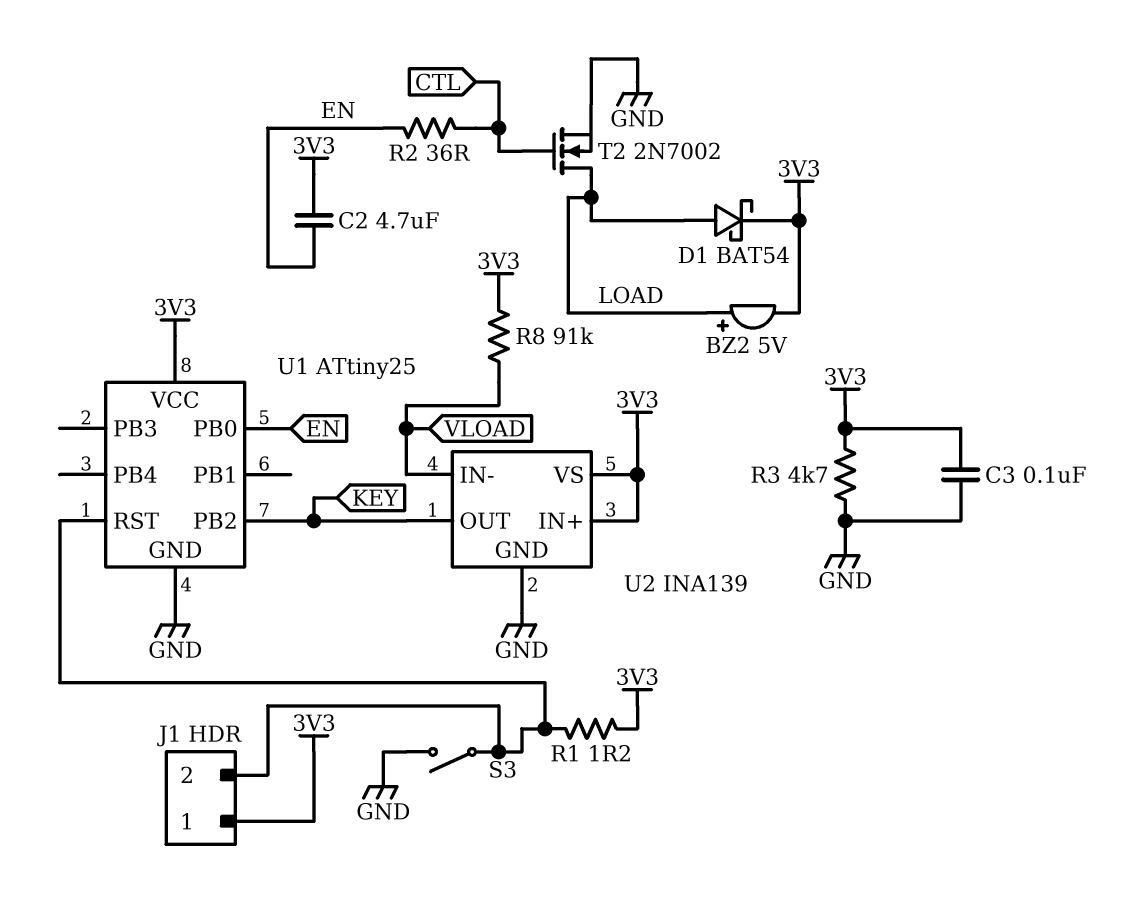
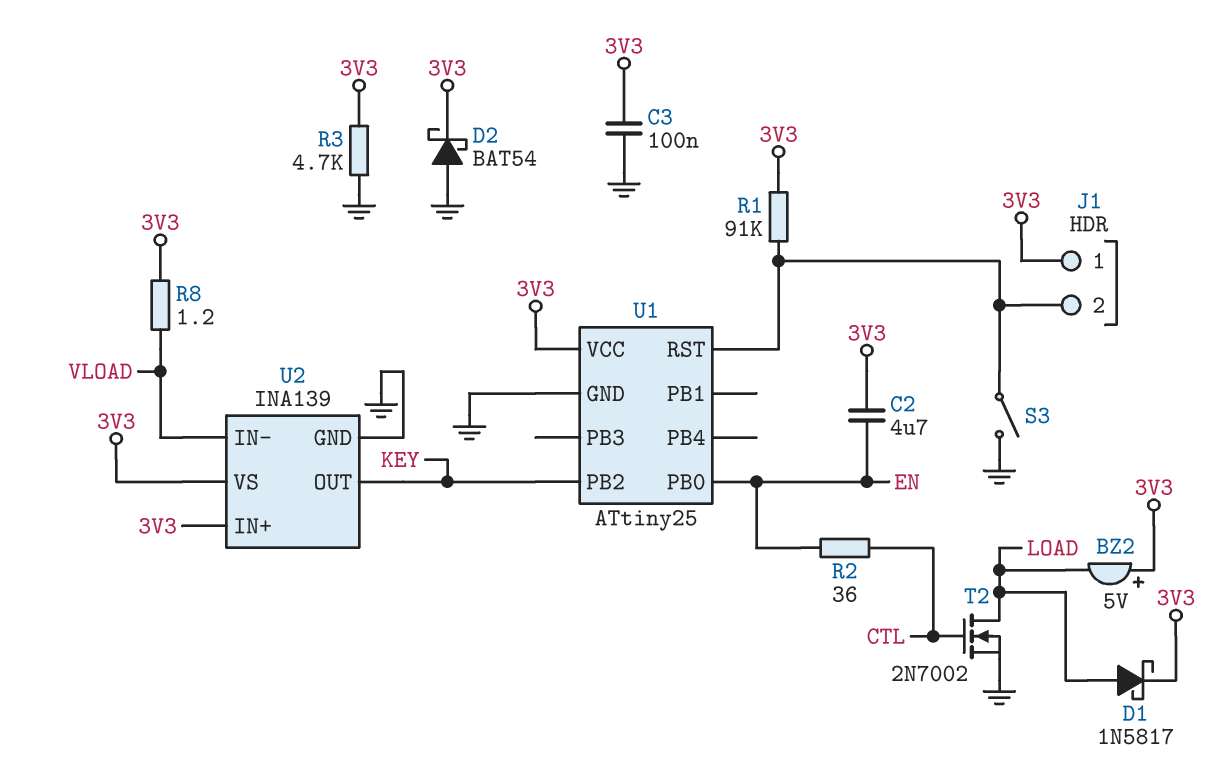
BZ2: buzzer 5V (plus LOAD, minus 3V3) -> buzzer 5V (plus 3V3, minus LOAD)
D1: schottky BAT54 (A LOAD, K 3V3) -> schottky 1N5817 (A LOAD, K 3V3)
D2: none -> schottky BAT54 (A GND, K 3V3)
R1: 1.2 (3V3, J1/2) -> 91k (3V3, J1/2)
R8: 91k (3V3, VLOAD) -> 1.2 (3V3, VLOAD)

